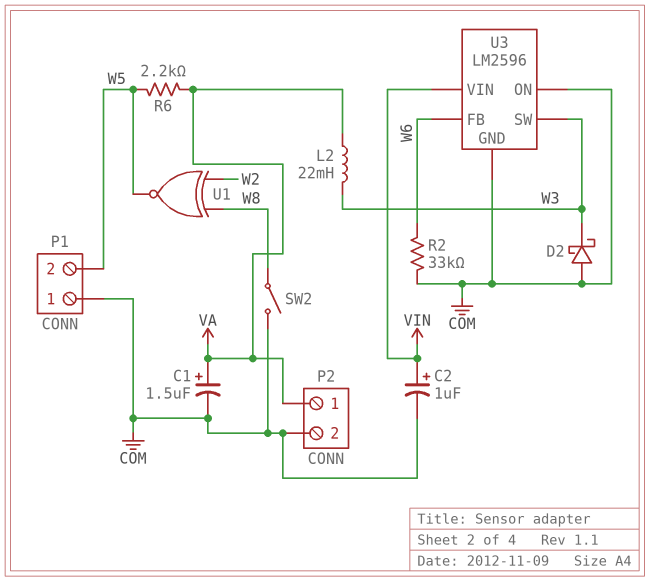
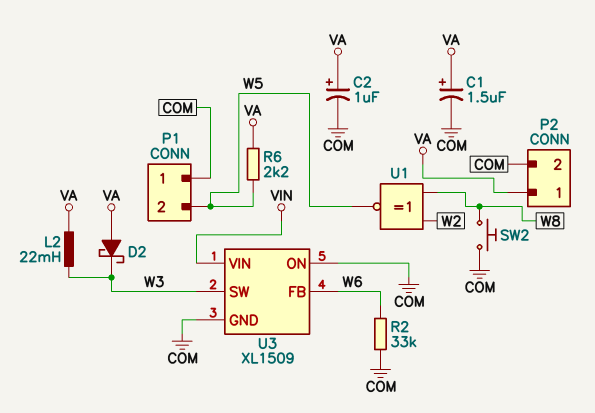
C2: 1uF (plus VIN, minus COM) -> 1uF (plus VA, minus COM)
D2: schottky (A COM, K W3) -> schottky (A VA, K W3)
SW2: switch (COM, W8) -> button (COM, W8)
U3: LM2596 -> XL1509

